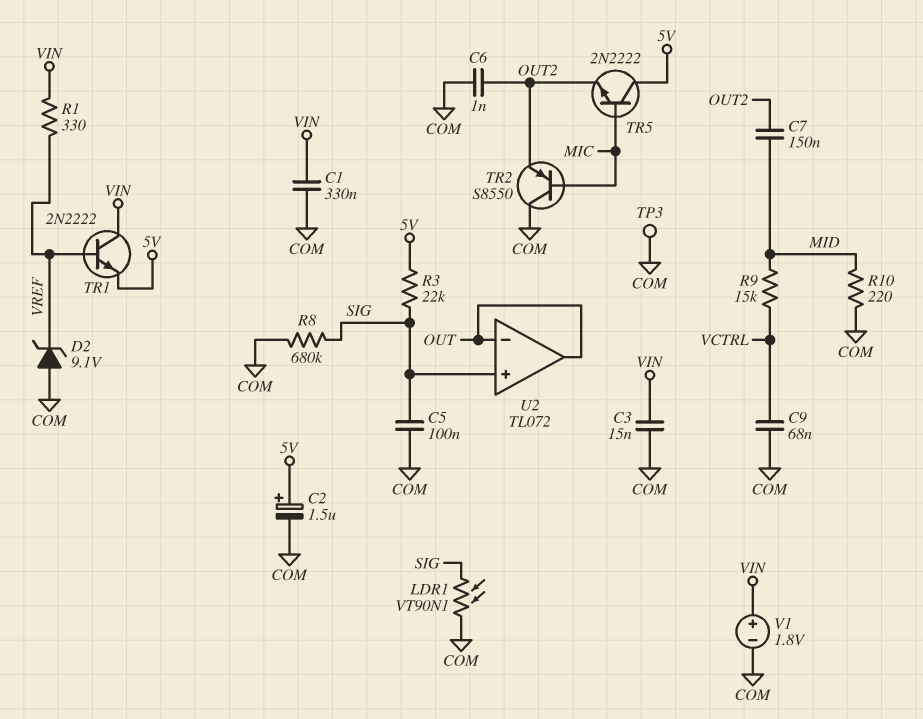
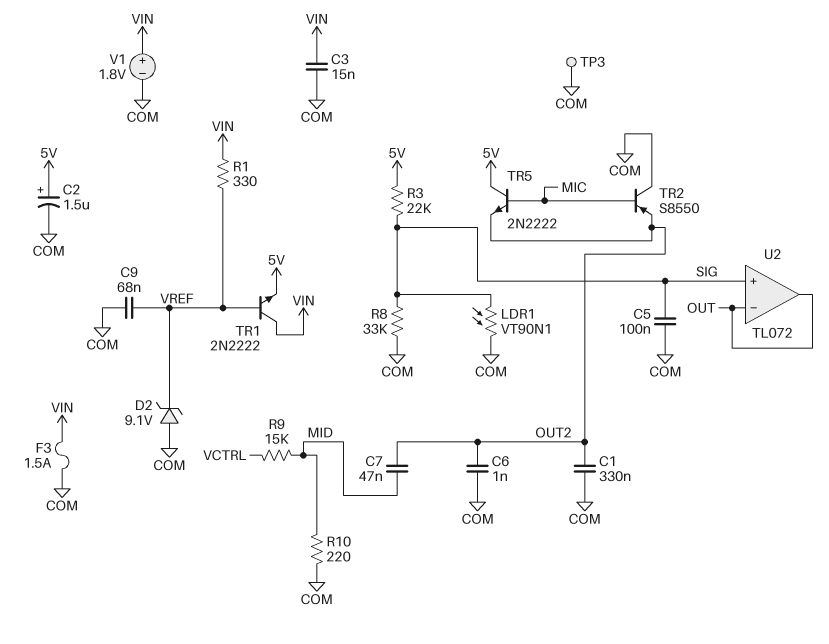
C1: 330nF (COM, VIN) -> 330nF (COM, OUT2)
C7: 150nF (MID, OUT2) -> 47nF (MID, OUT2)
C9: 68nF (COM, VCTRL) -> 68nF (COM, VREF)
F3: none -> 1.5A (COM, VIN)
R8: 680k (COM, SIG) -> 33k (COM, SIG)

